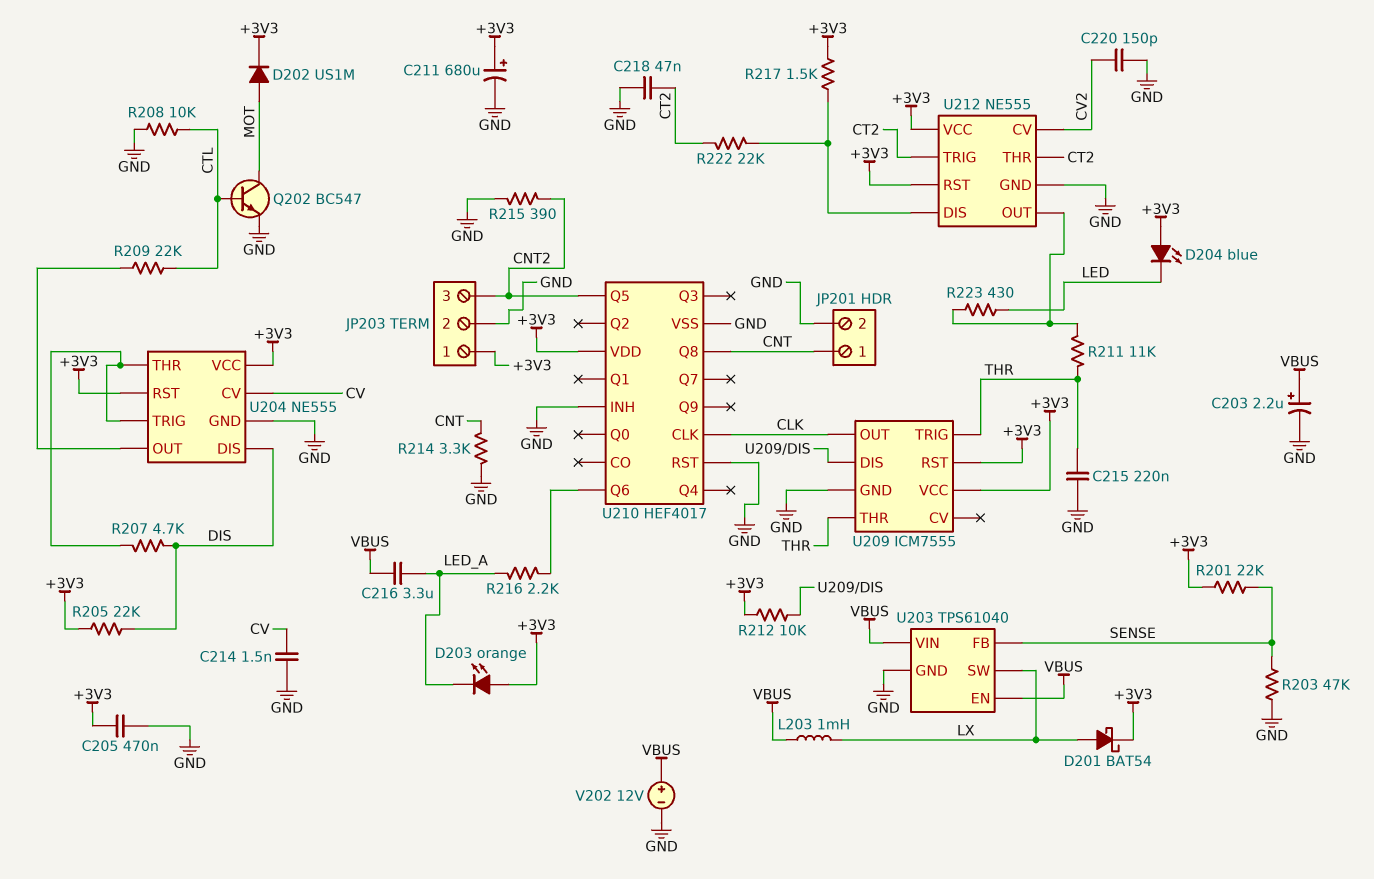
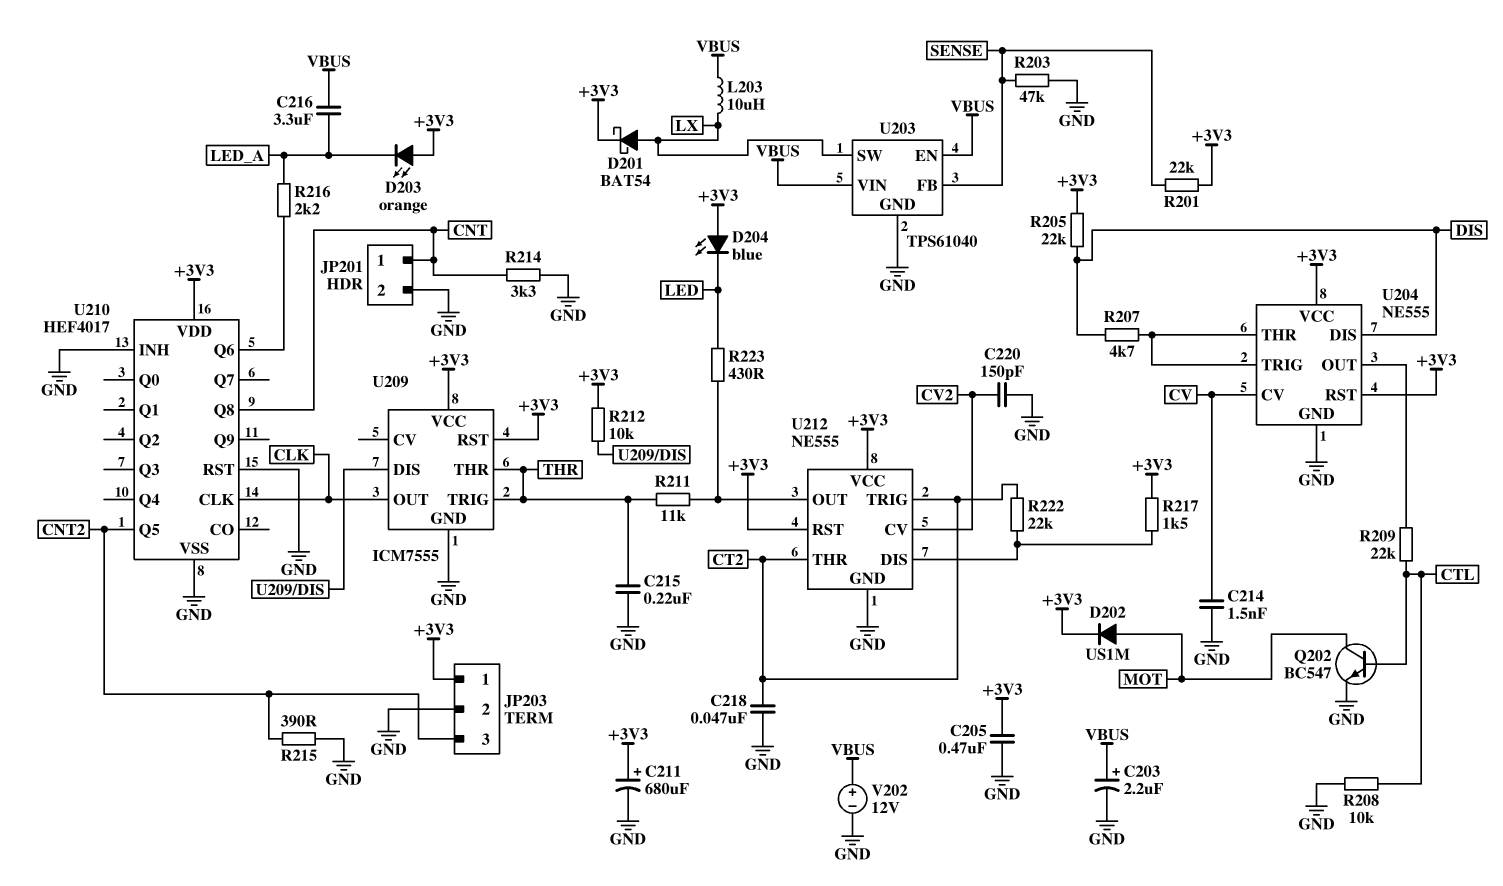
L203: 1mH (LX, VBUS) -> 10uH (LX, VBUS)

